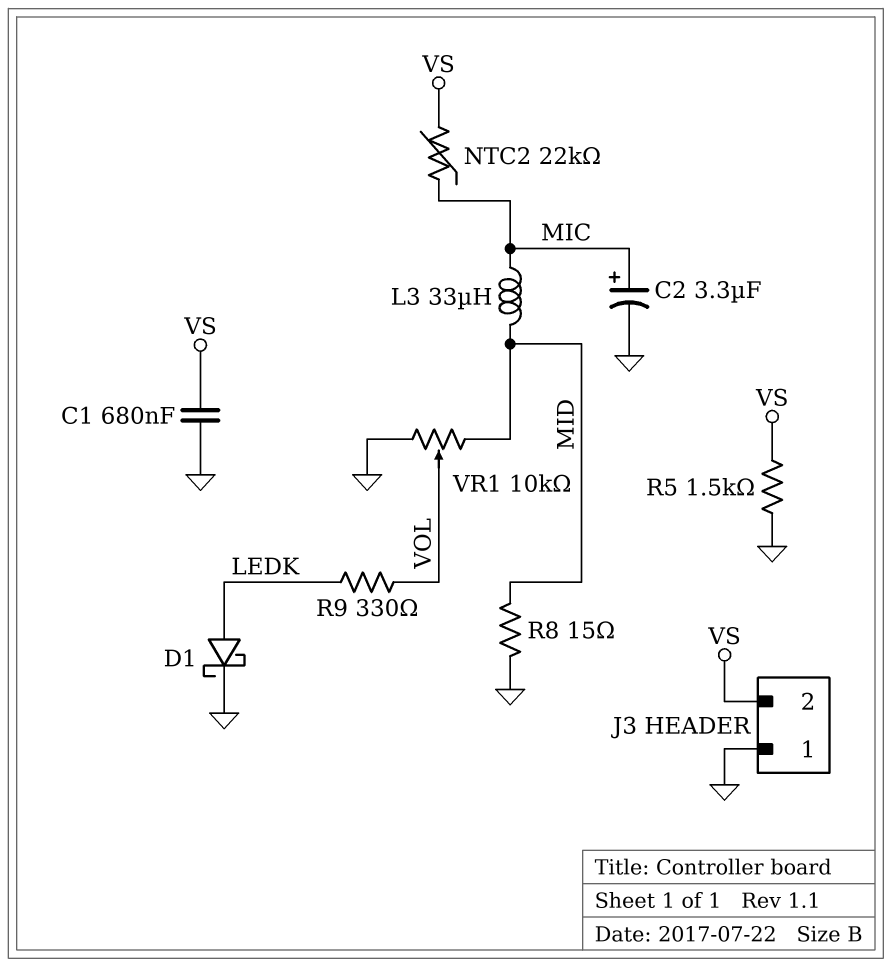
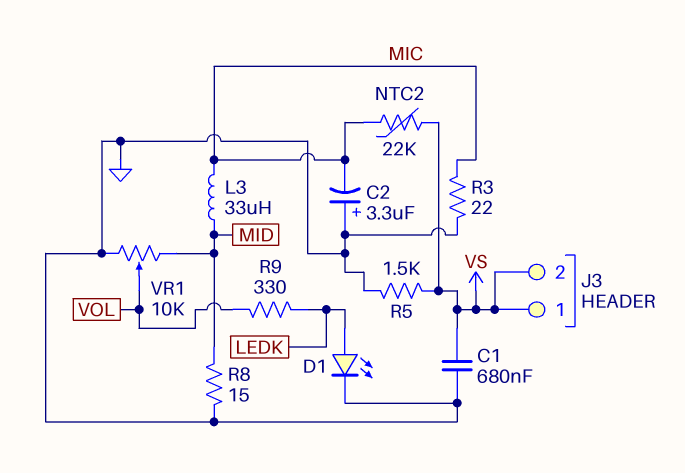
C2: 3.3uF (plus MIC, minus GND) -> 3.3uF (plus GND, minus MIC)
D1: schottky (A LEDK, K GND) -> LED (A LEDK, K GND)
J3 pin 1: GND -> VS
R3: none -> 22 (GND, MIC)

